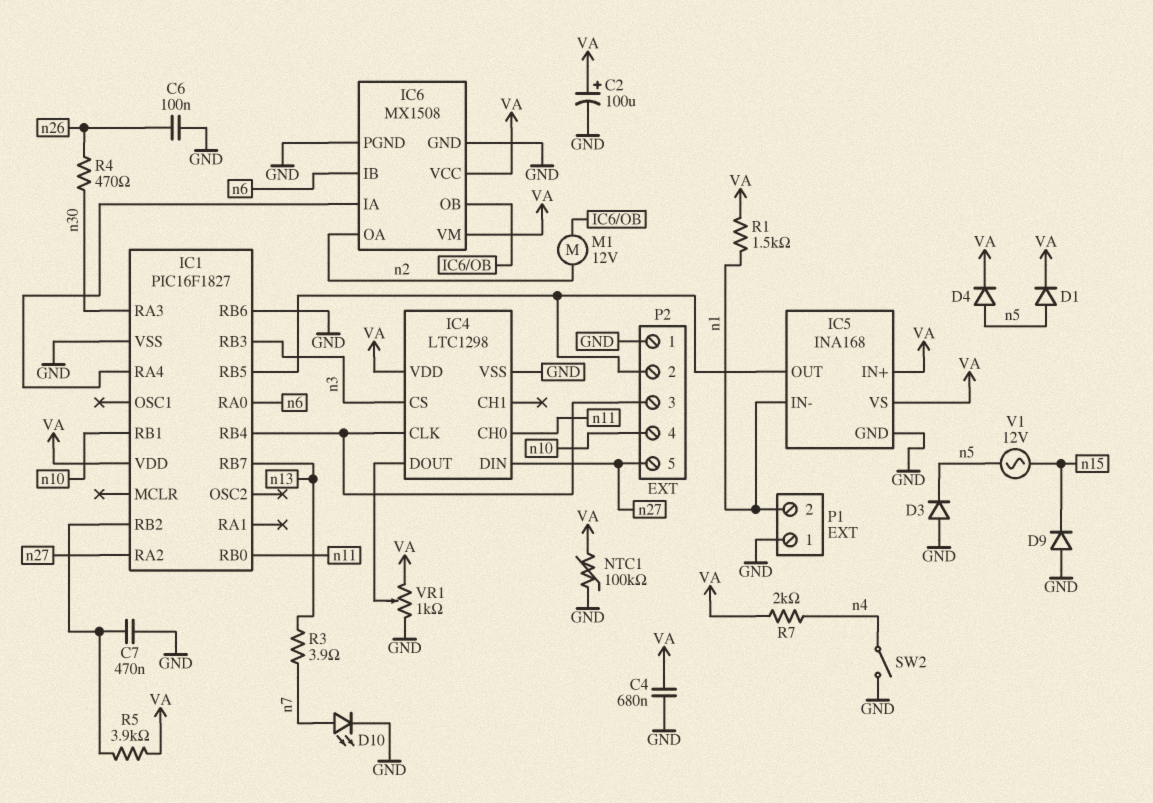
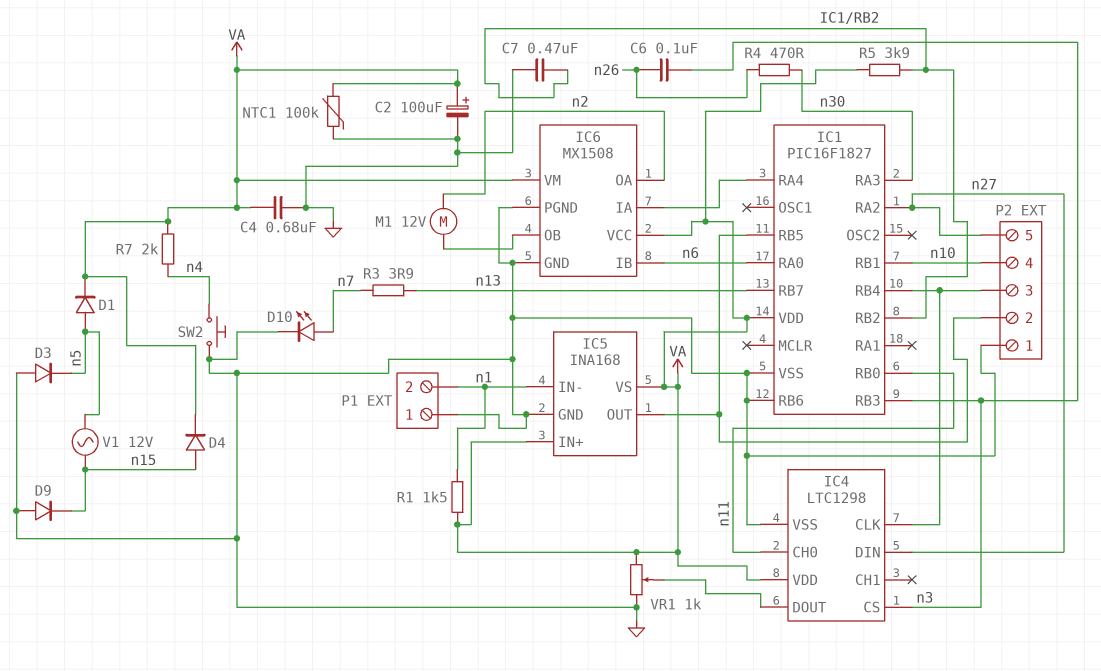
C6: 100nF (GND, n26) -> 100nF (n3, n26)
D4: diode (A n5, K VA) -> diode (A n15, K VA)
SW2: switch (GND, n4) -> button (GND, n4)

